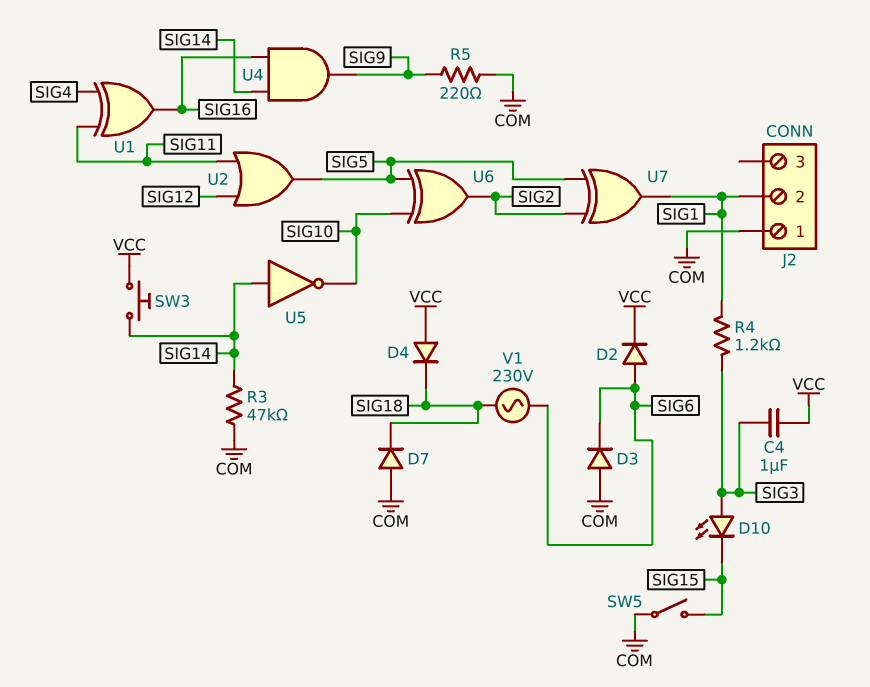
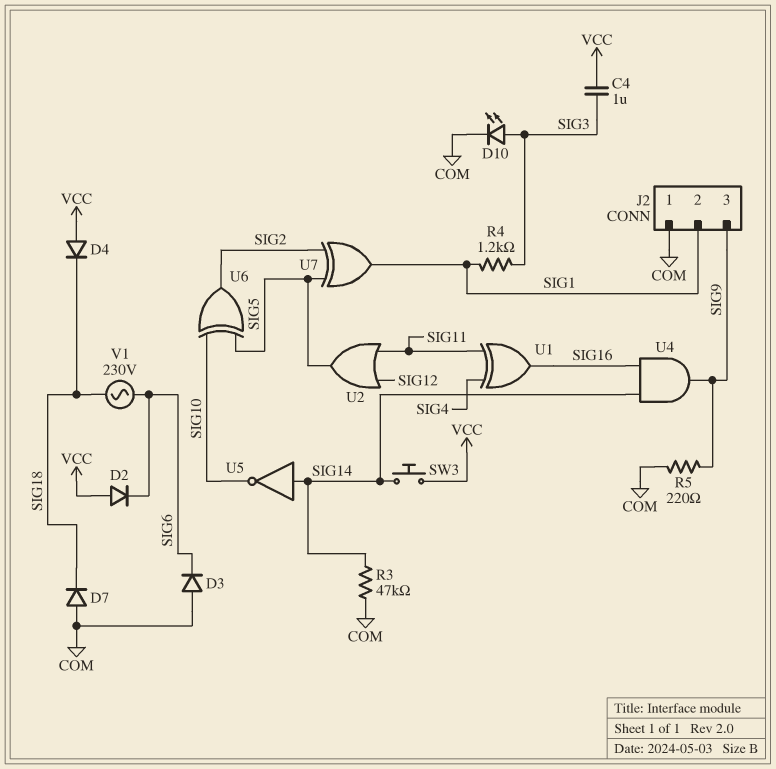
D2: diode (A SIG6, K VCC) -> diode (A VCC, K SIG6)
D10: LED (A SIG3, K SIG15) -> LED (A SIG3, K COM)
J2 pin 3: none -> SIG9
SW5: switch (COM, SIG15) -> none

